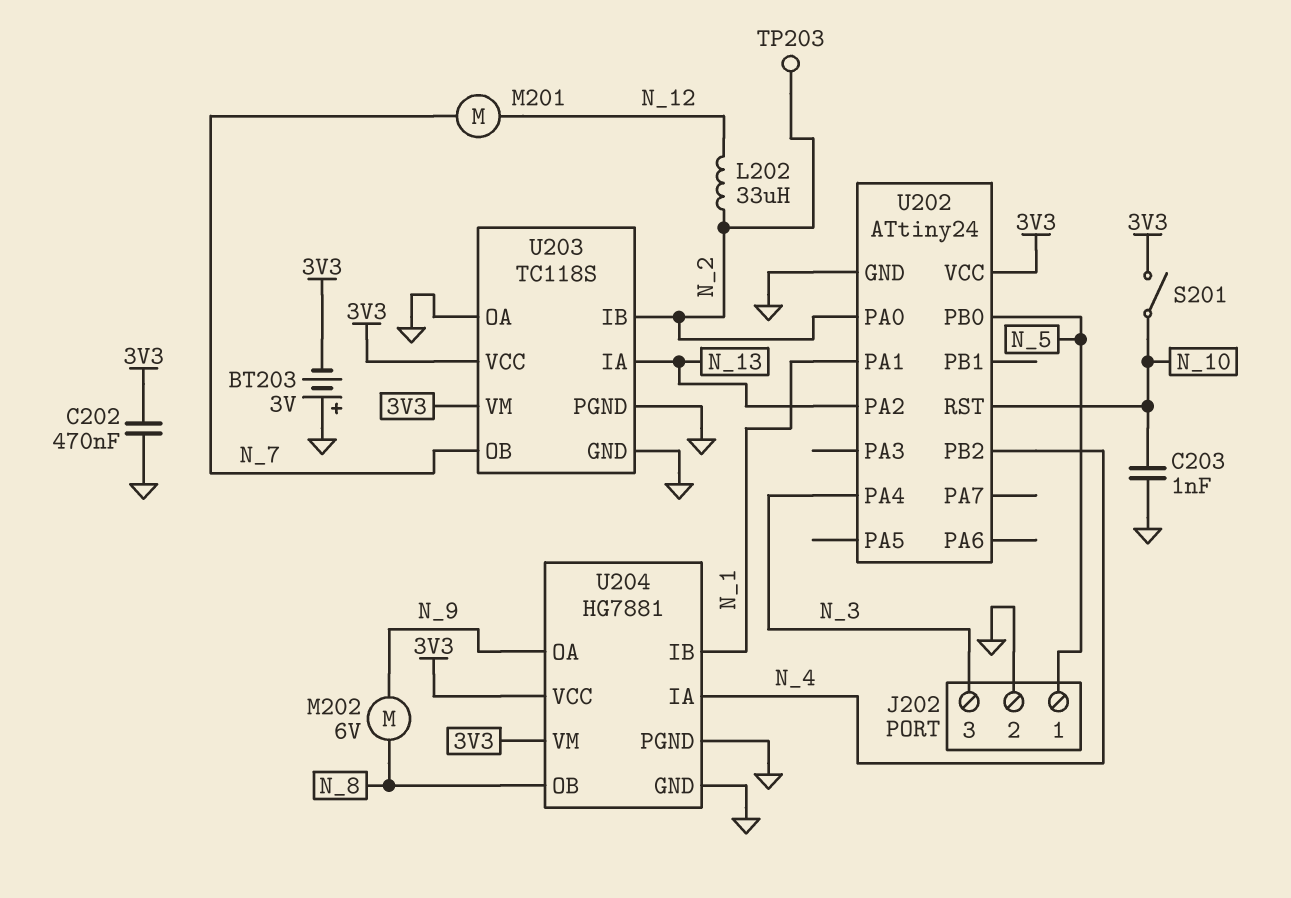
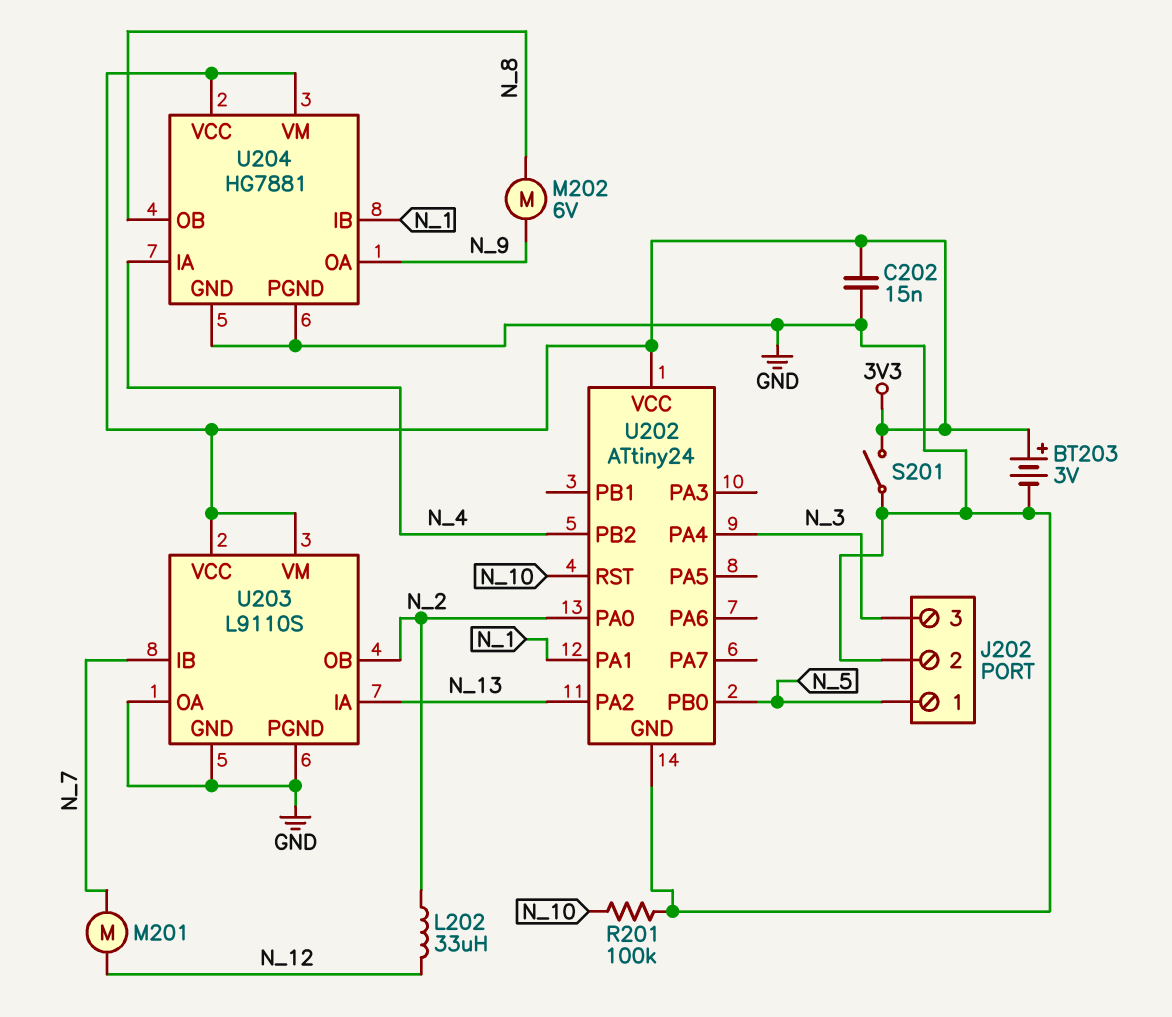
BT203: 3V (plus GND, minus 3V3) -> 3V (plus 3V3, minus GND)
C202: 470nF (3V3, GND) -> 15nF (3V3, GND)
C203: 1nF (GND, N_10) -> none
R201: none -> 100k (GND, N_10)
S201: switch (3V3, N_10) -> switch (3V3, GND)
TP203: test point (N_2) -> none
U203: TC118S -> L9110S
U203 pin IB: N_2 -> N_7
U203 pin OB: N_7 -> N_2

